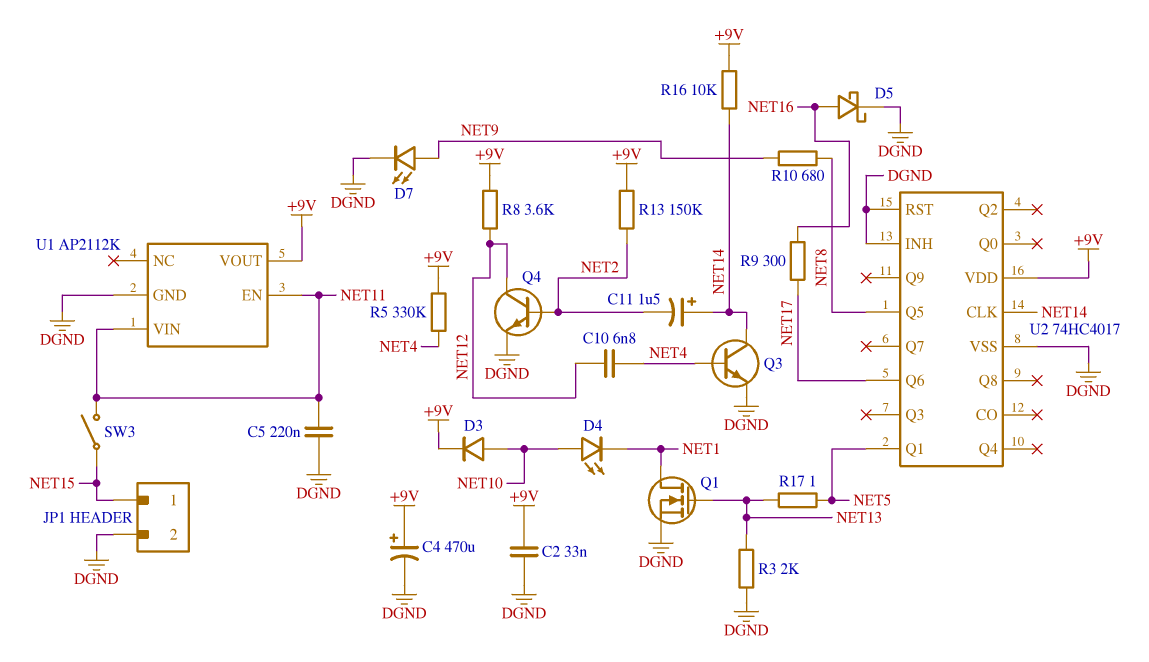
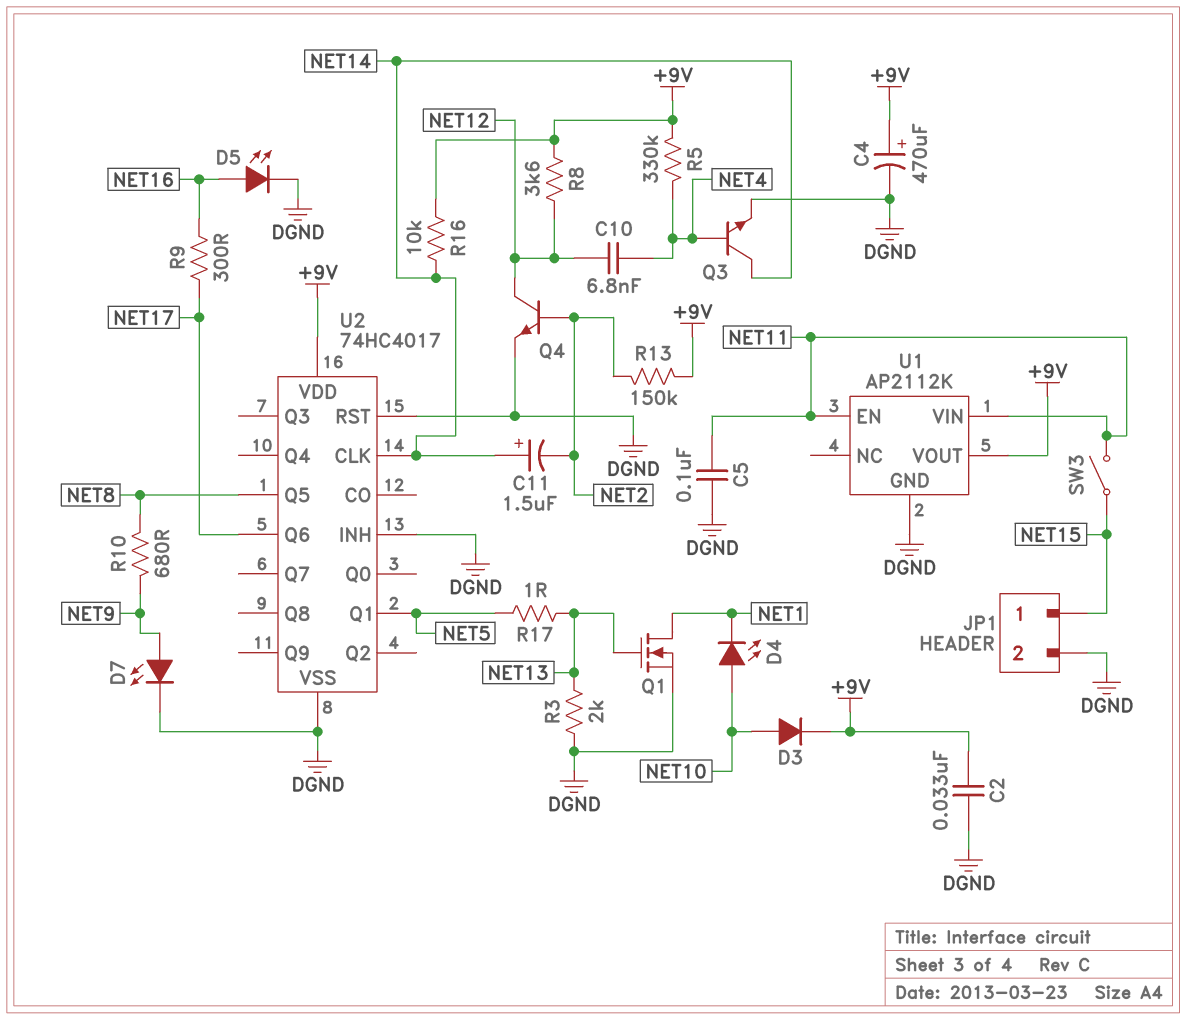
C5: 220nF (DGND, NET11) -> 100nF (DGND, NET11)
D5: schottky (A NET16, K DGND) -> LED (A NET16, K DGND)

